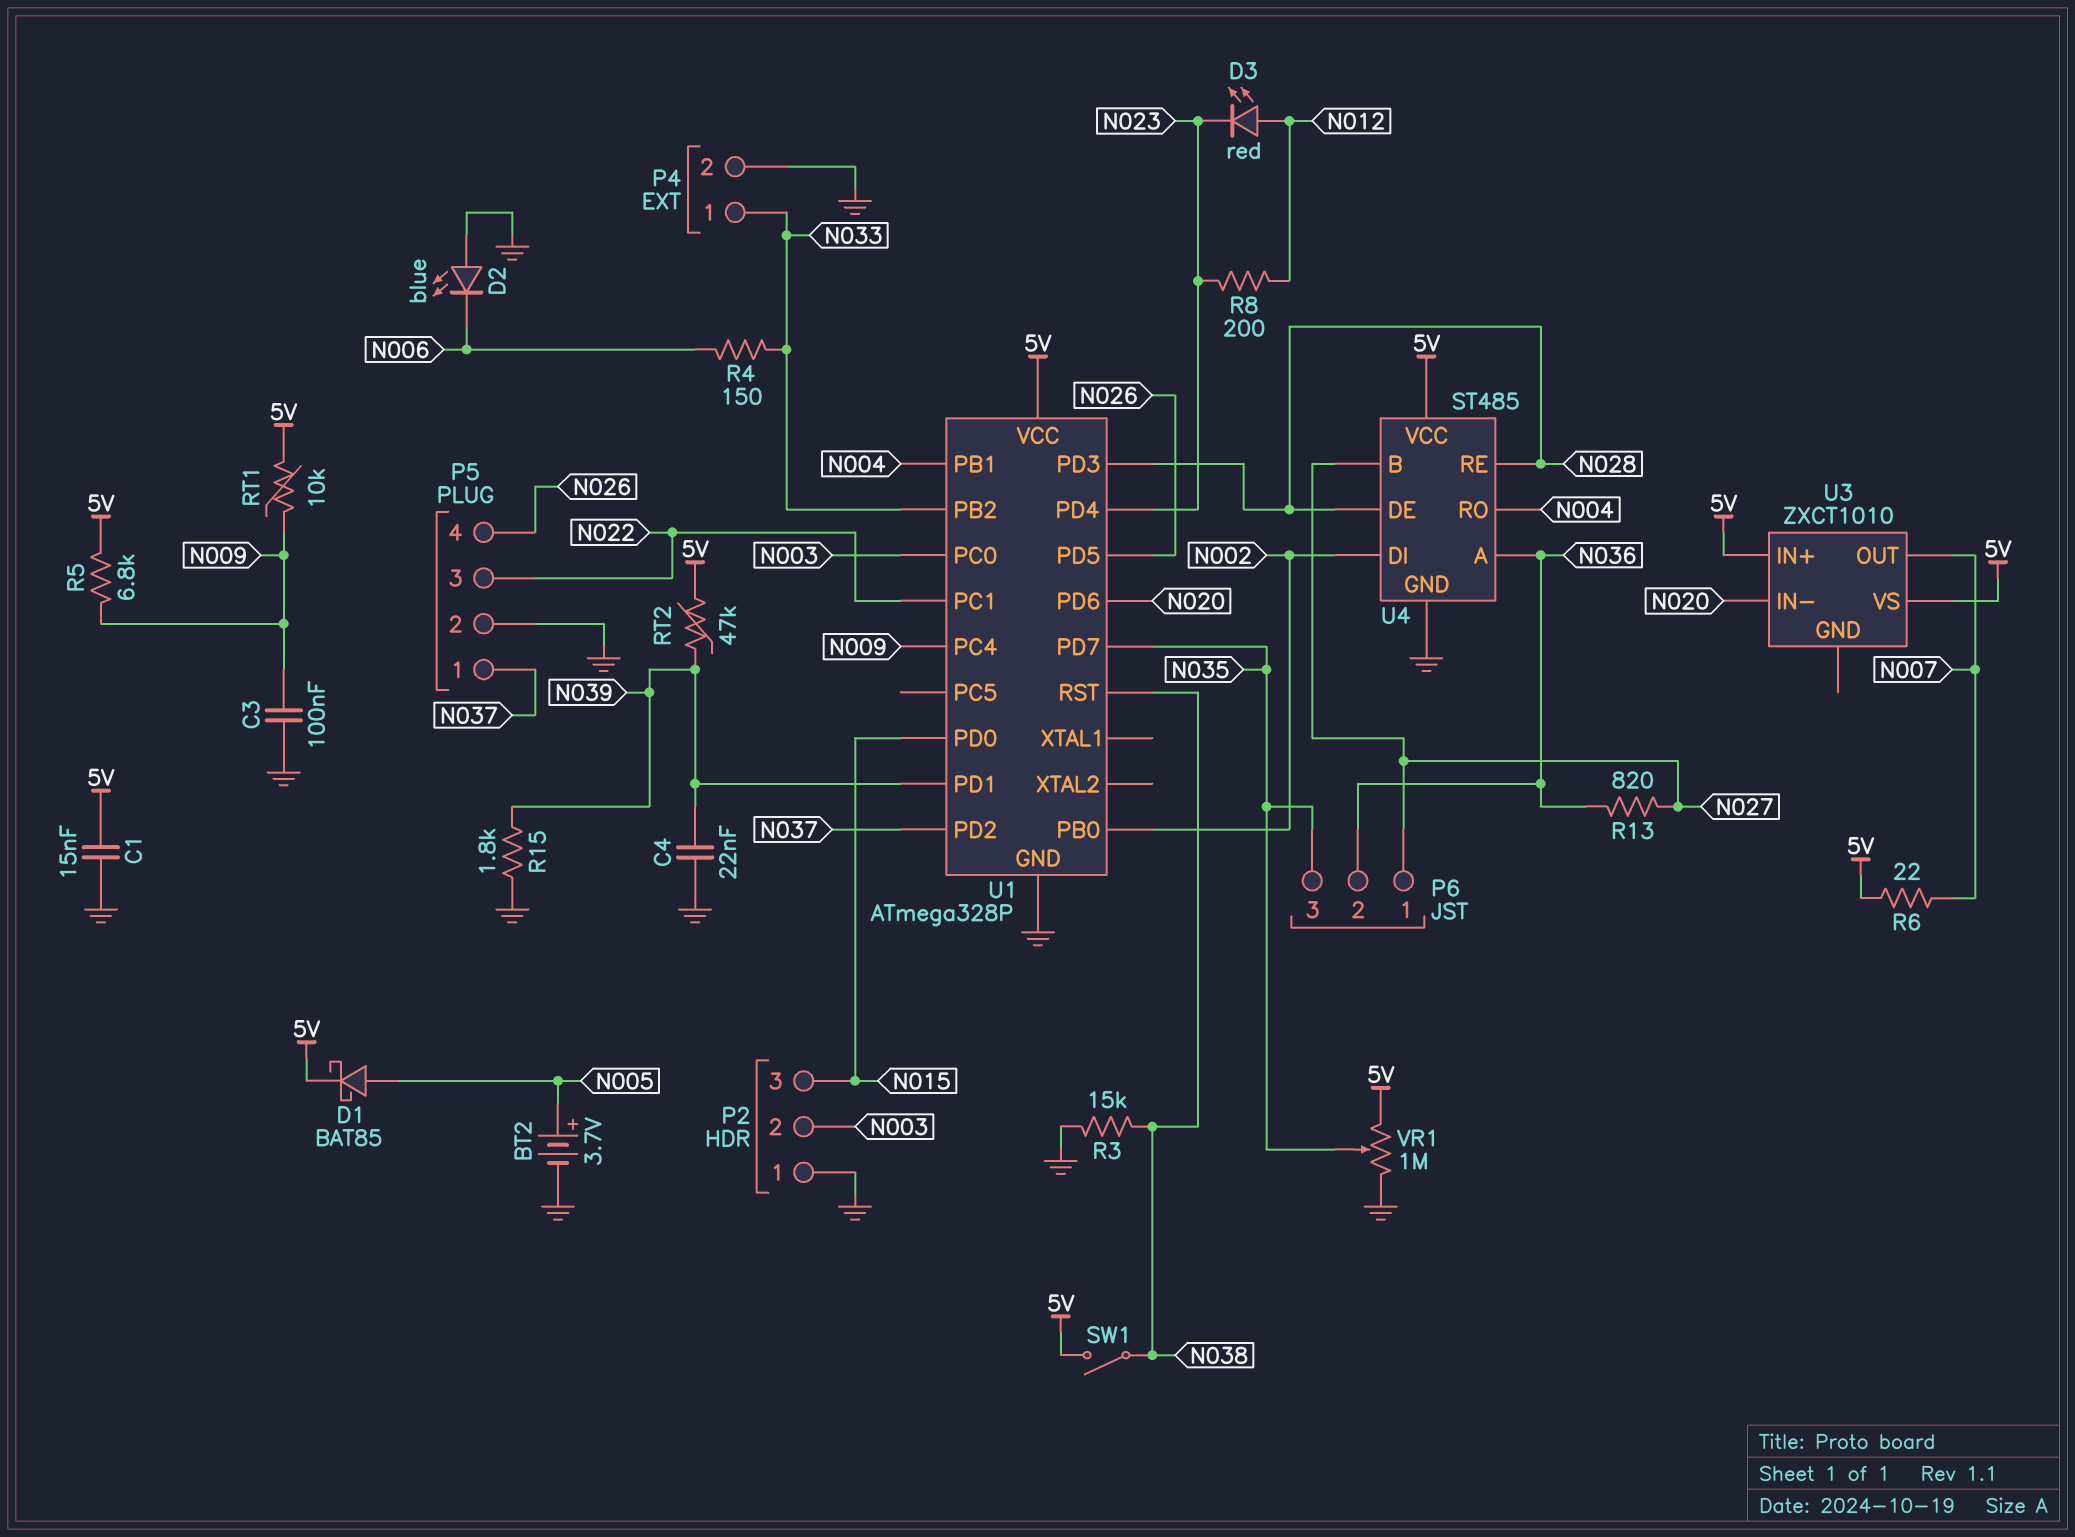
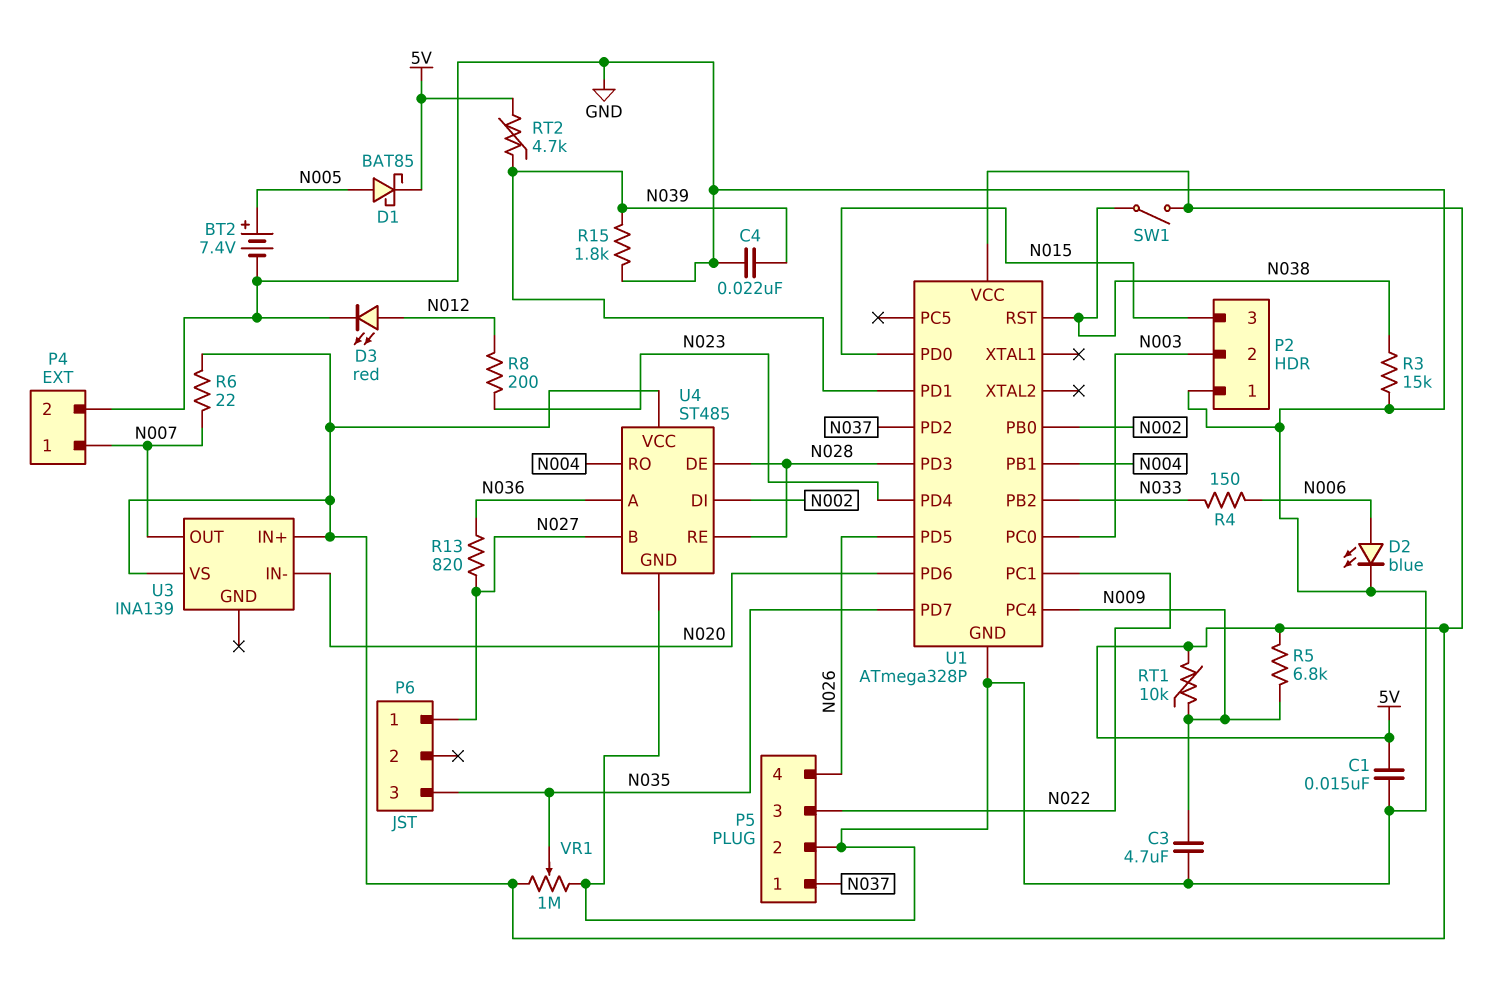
BT2: 3.7V (plus N005, minus GND) -> 7.4V (plus N005, minus GND)
C3: 100nF (GND, N009) -> 4.7uF (GND, N009)
D2: LED blue (A GND, K N006) -> LED blue (A N006, K GND)
D3: LED red (A N012, K N023) -> LED red (A N012, K GND)
P4 pin 1: N033 -> N007
P6 pin 2: N036 -> none
RT2: 47k (5V, N039) -> 4.7k (5V, N039)
U3: ZXCT1010 -> INA139

